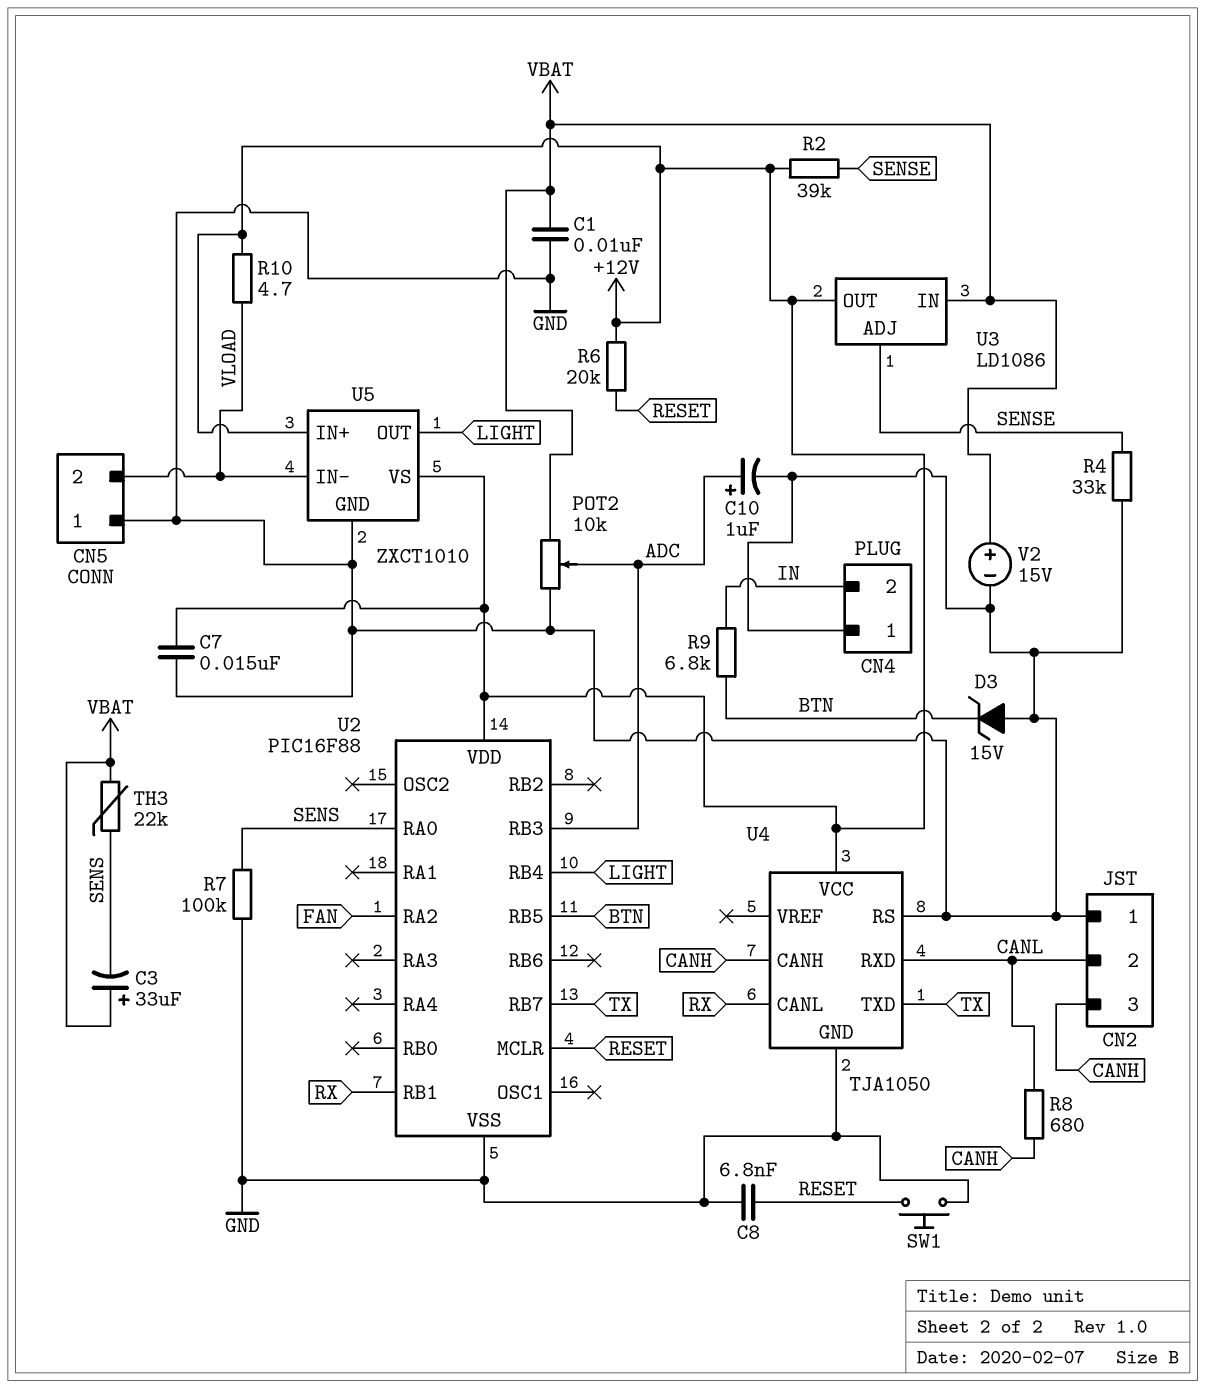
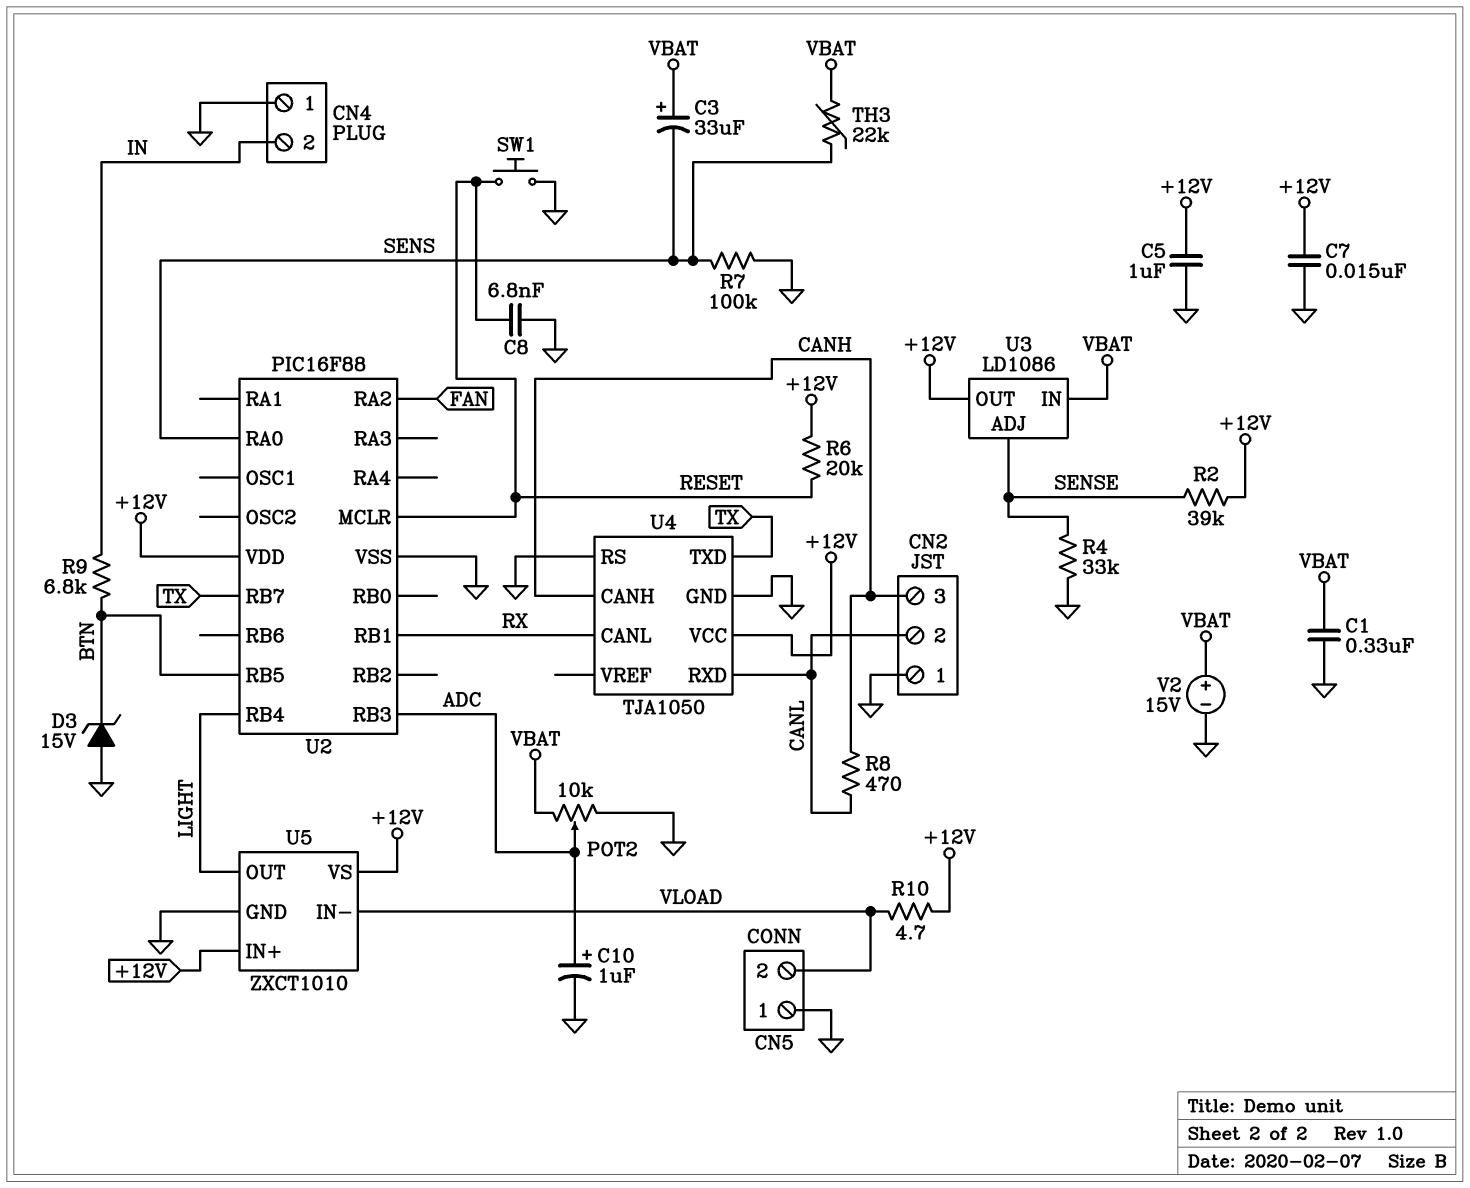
C1: 10nF (GND, VBAT) -> 330nF (GND, VBAT)
C5: none -> 1uF (+12V, GND)
R8: 680 (CANH, CANL) -> 470 (CANH, CANL)

